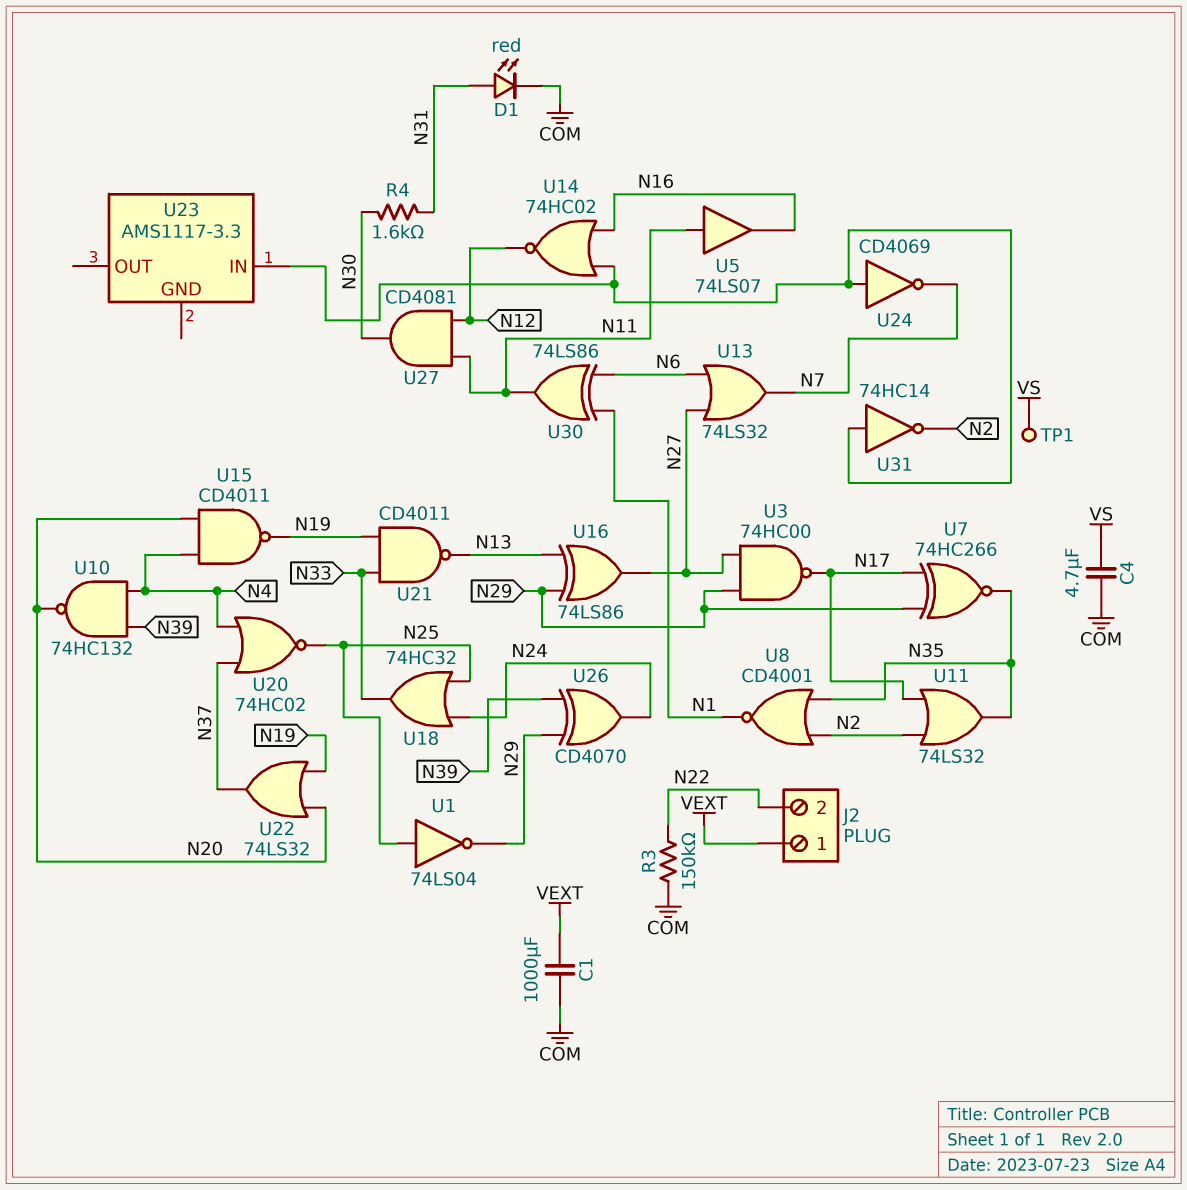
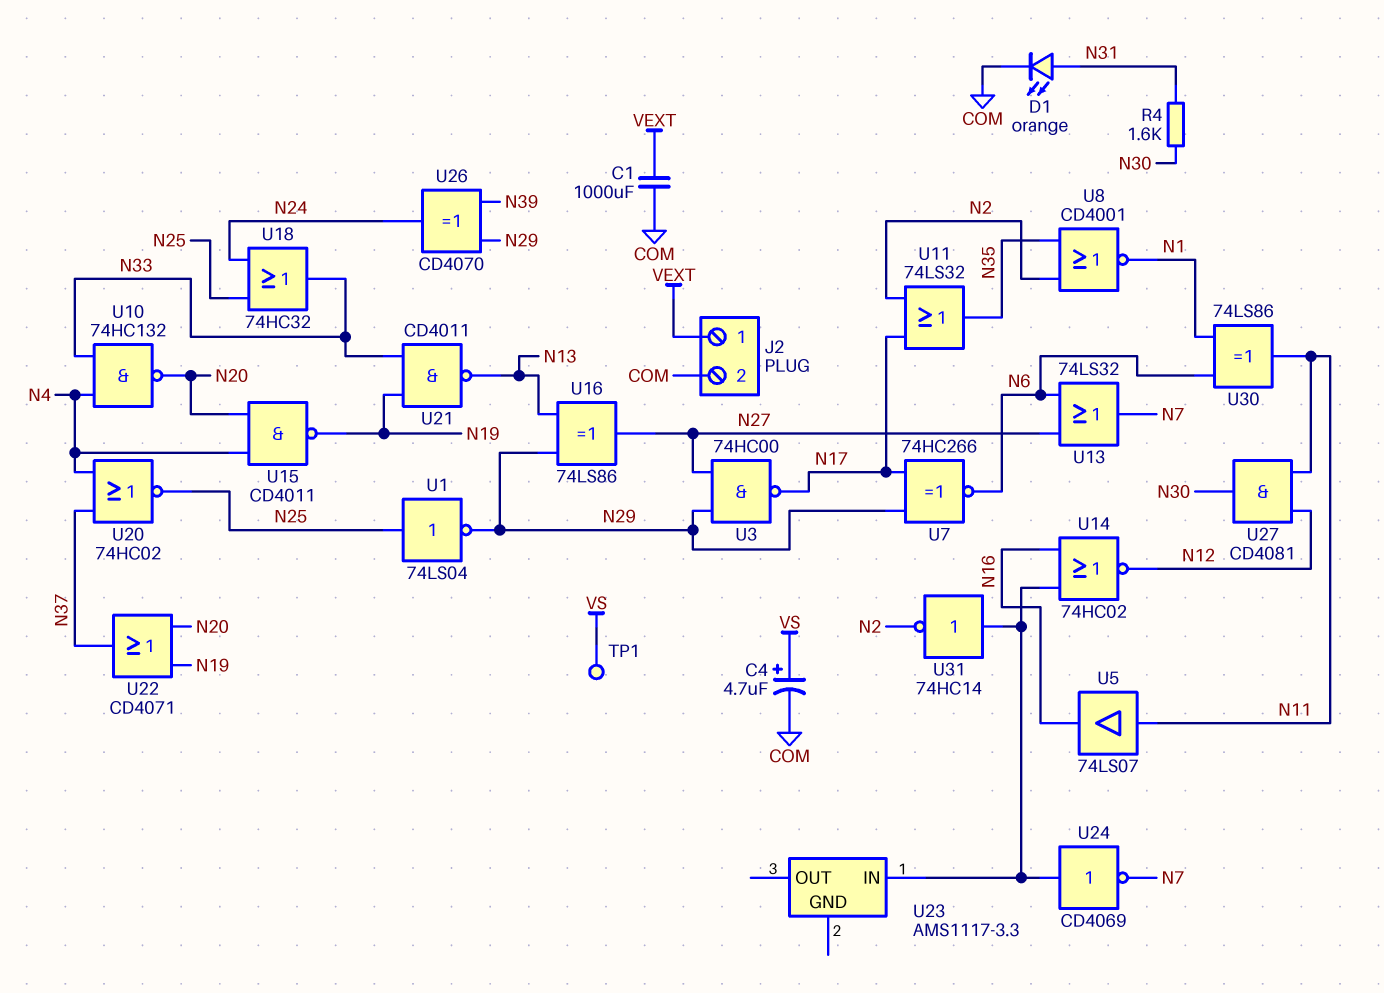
C4: 4.7uF (COM, VS) -> 4.7uF (plus VS, minus COM)
D1: LED red (A N31, K COM) -> LED orange (A N31, K COM)
J2 pin 2: N22 -> COM
R3: 150k (COM, N22) -> none
U7: XNOR 74HC266 (in N17, in N29, out N35) -> XNOR 74HC266 (in N17, in N29, out N6)
U10: NAND 74HC132 (in N4, in N39, out N20) -> NAND 74HC132 (in N4, in N33, out N20)
U22: OR 74LS32 (in N19, in N20, out N37) -> OR CD4071 (in N19, in N20, out N37)

